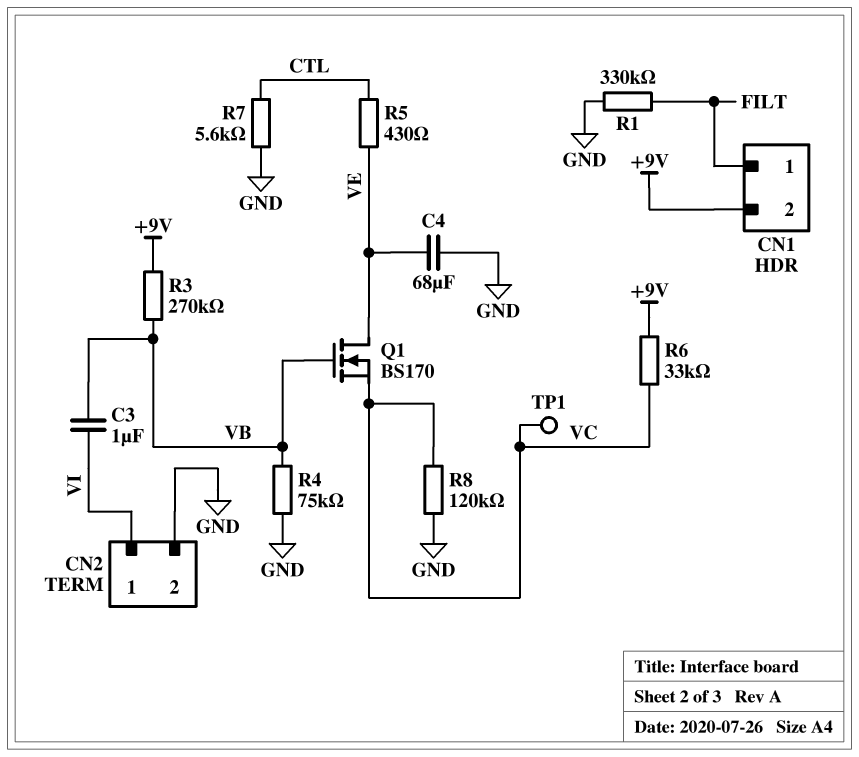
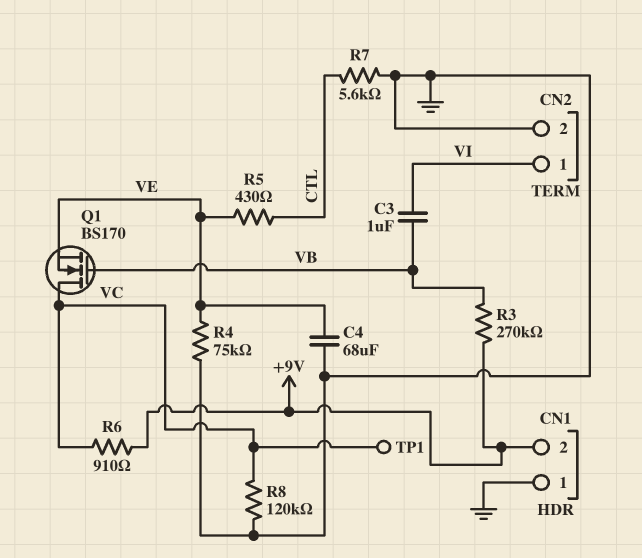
CN1 pin 1: FILT -> GND
Q1: NMOS BS170 (G VB, D VE, S VC) -> NMOS BS170 (G VB, D VC, S VE)
R1: 330k (FILT, GND) -> none
R4: 75k (GND, VB) -> 75k (GND, VE)
R6: 33k (+9V, VC) -> 910 (+9V, VC)

